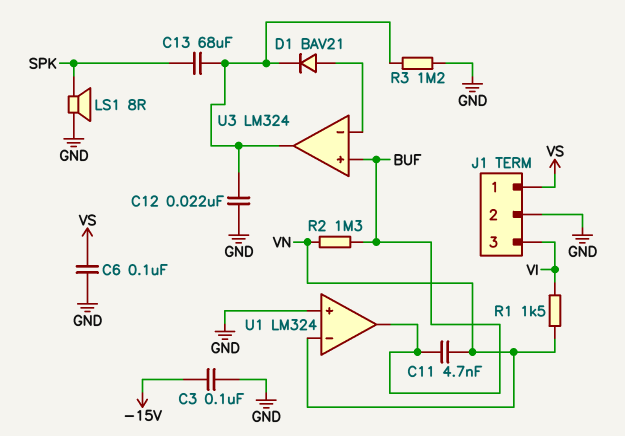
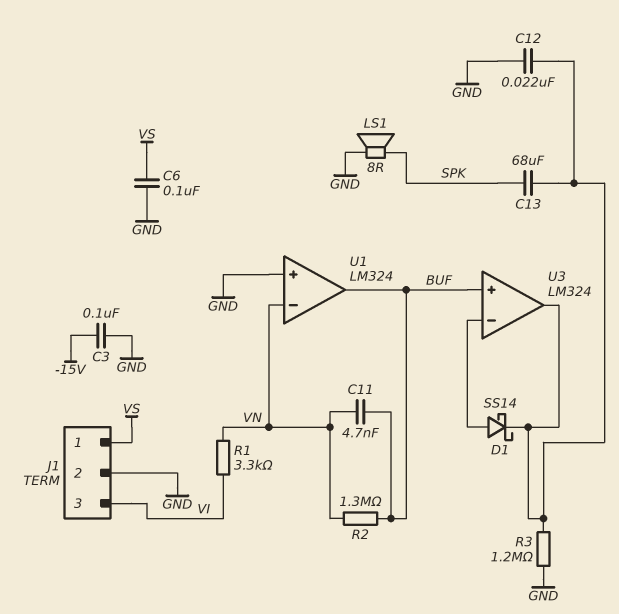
D1: diode BAV21 (A U3/in-, K U3/out) -> schottky SS14 (A U3/in-, K U3/out)
R1: 1.5k (VI, VN) -> 3.3k (VI, VN)

